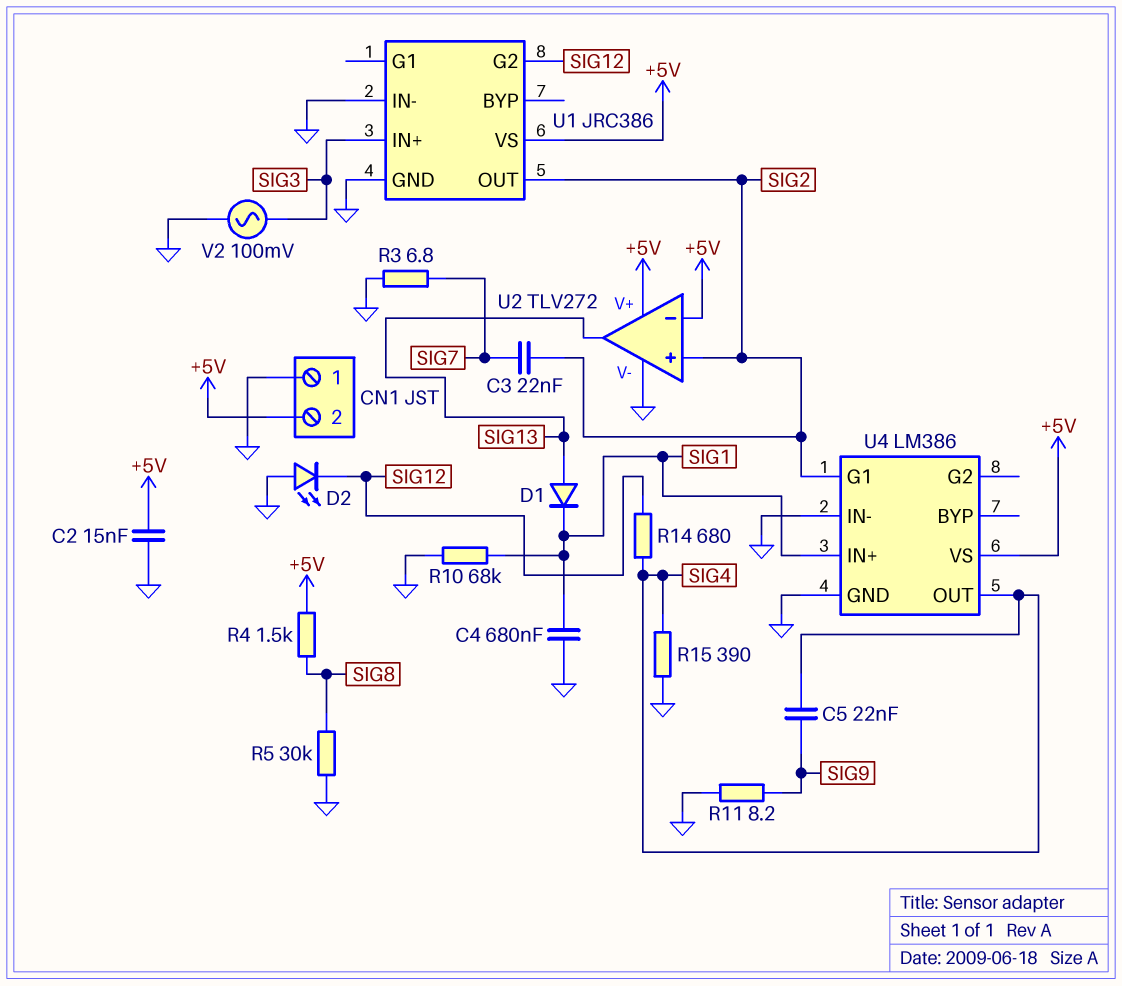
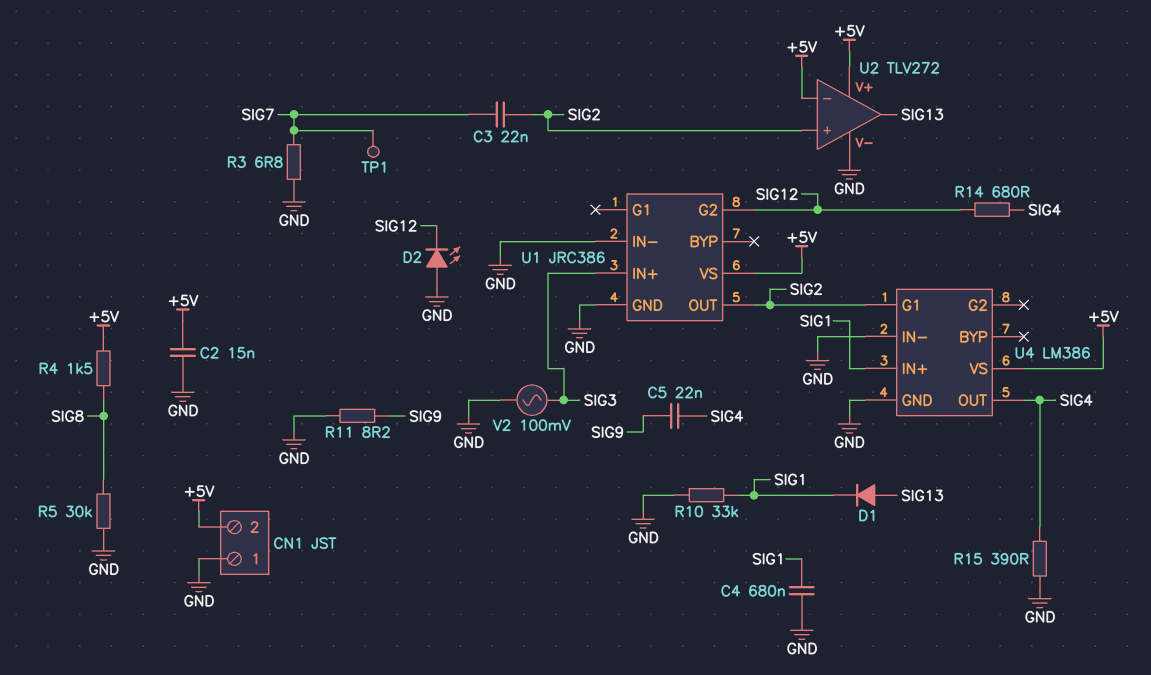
R10: 68k (GND, SIG1) -> 33k (GND, SIG1)
TP1: none -> test point (SIG7)

